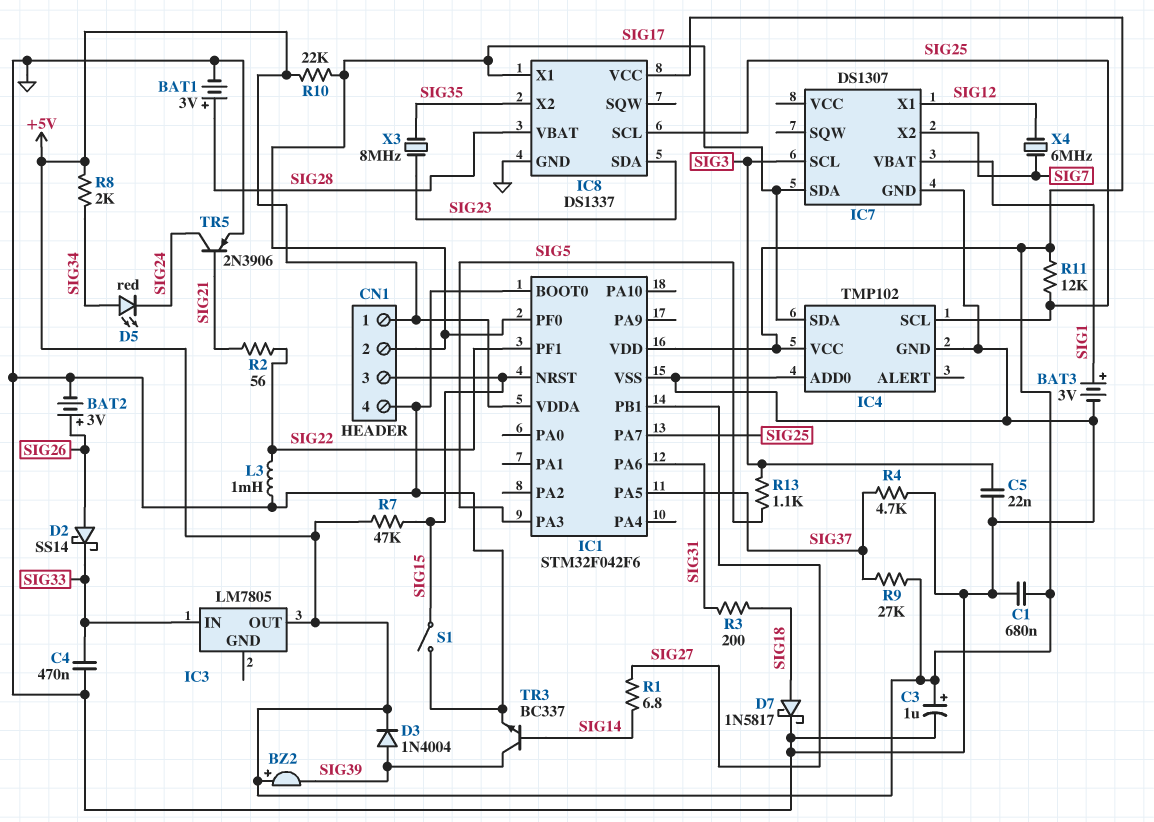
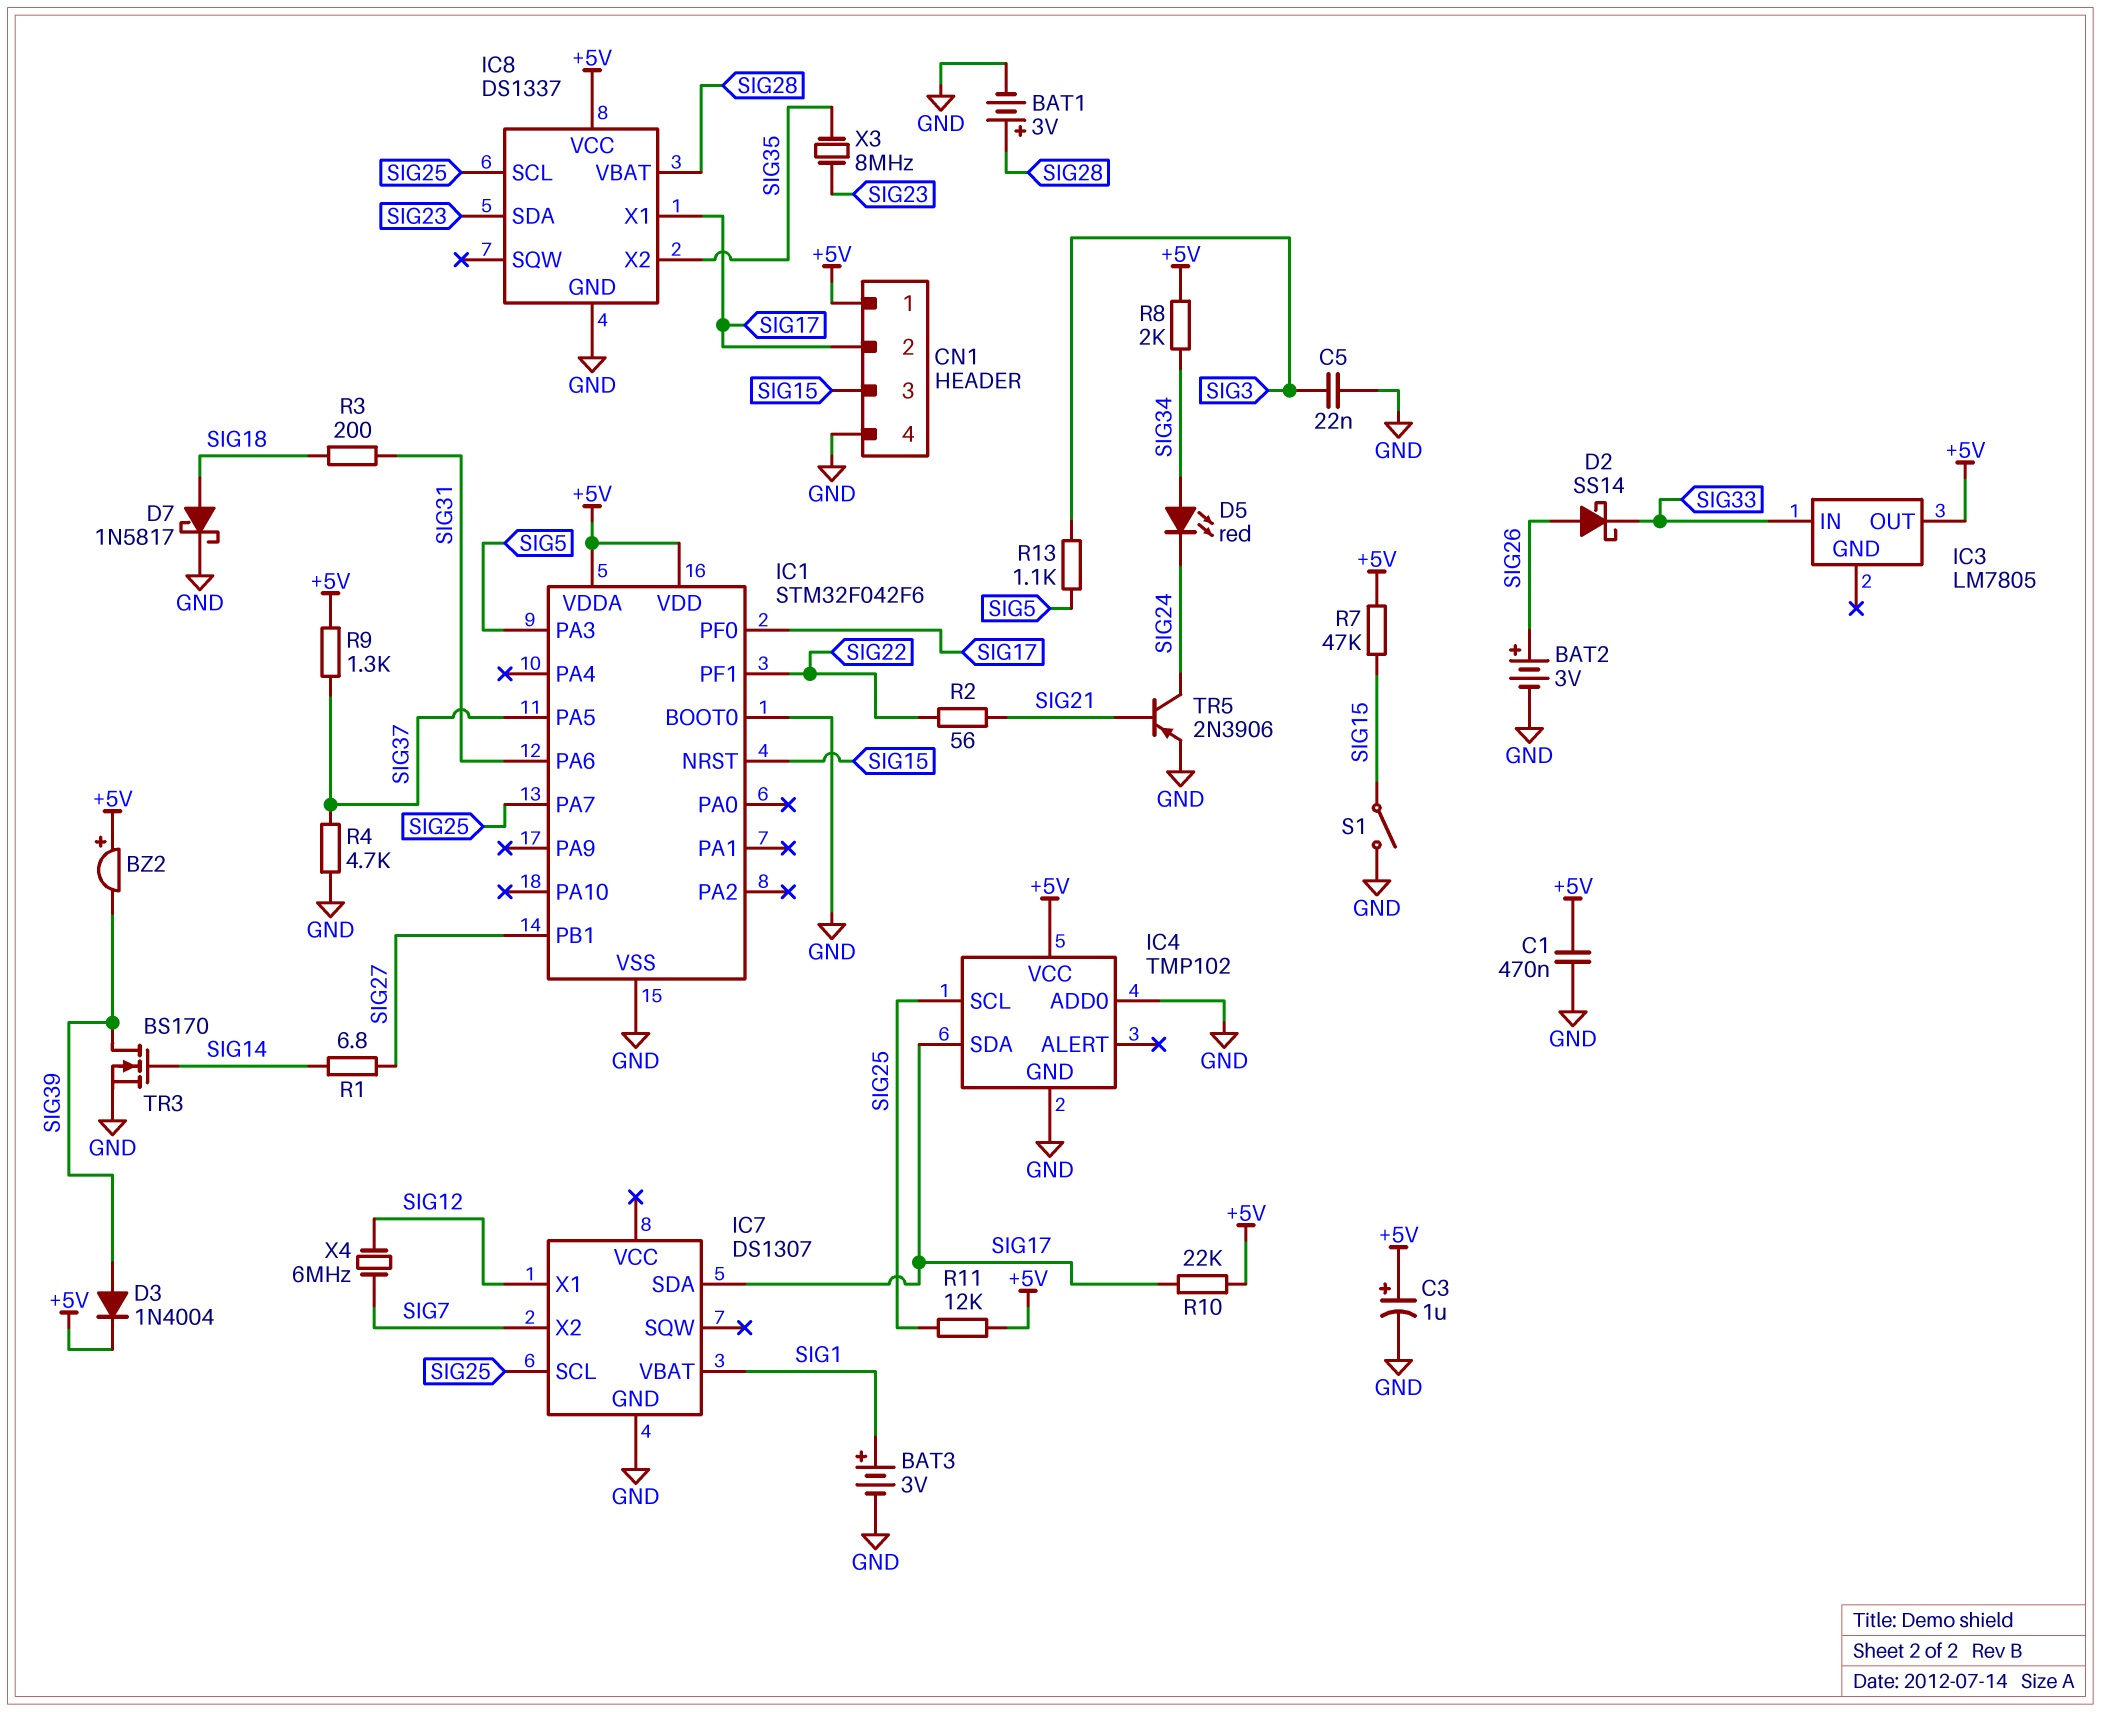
C1: 680nF (+5V, GND) -> 470nF (+5V, GND)
C4: 470nF (GND, SIG33) -> none
IC7 pin SCL: SIG3 -> SIG25
L3: 1mH (GND, SIG22) -> none
R9: 27k (+5V, SIG37) -> 1.3k (+5V, SIG37)
TR3: NPN BC337 (B SIG14, C SIG39, E GND) -> NMOS BS170 (G SIG14, D SIG39, S GND)

